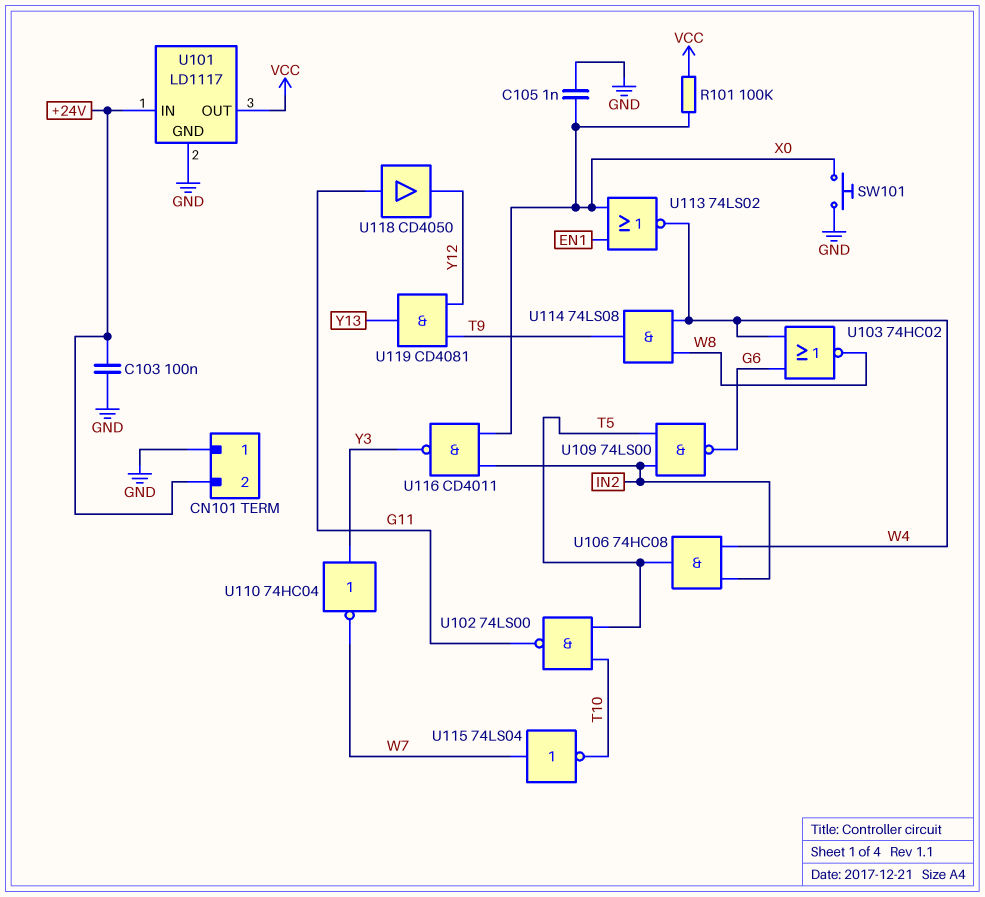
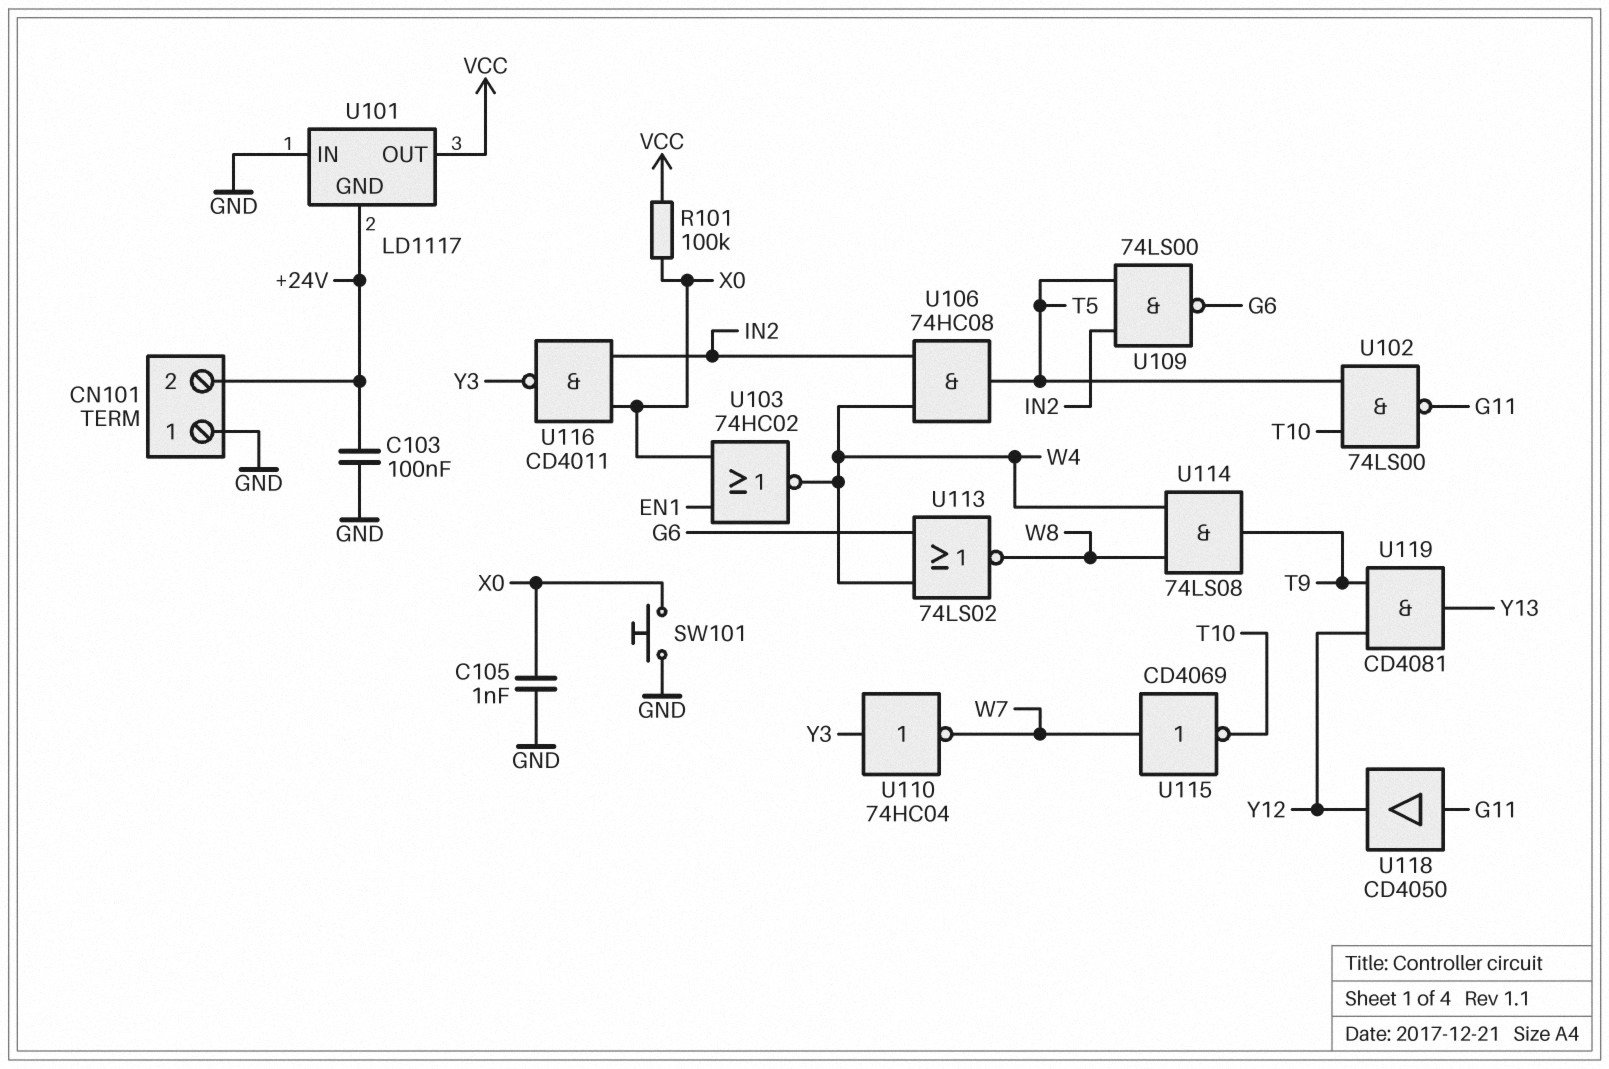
U101 pin GND: GND -> +24V
U101 pin IN: +24V -> GND
U103: NOR 74HC02 (in G6, in W4, out W8) -> NOR 74HC02 (in EN1, in X0, out W4)
U113: NOR 74LS02 (in EN1, in X0, out W4) -> NOR 74LS02 (in G6, in W4, out W8)
U115: NOT 74LS04 (in W7, out T10) -> NOT CD4069 (in W7, out T10)

